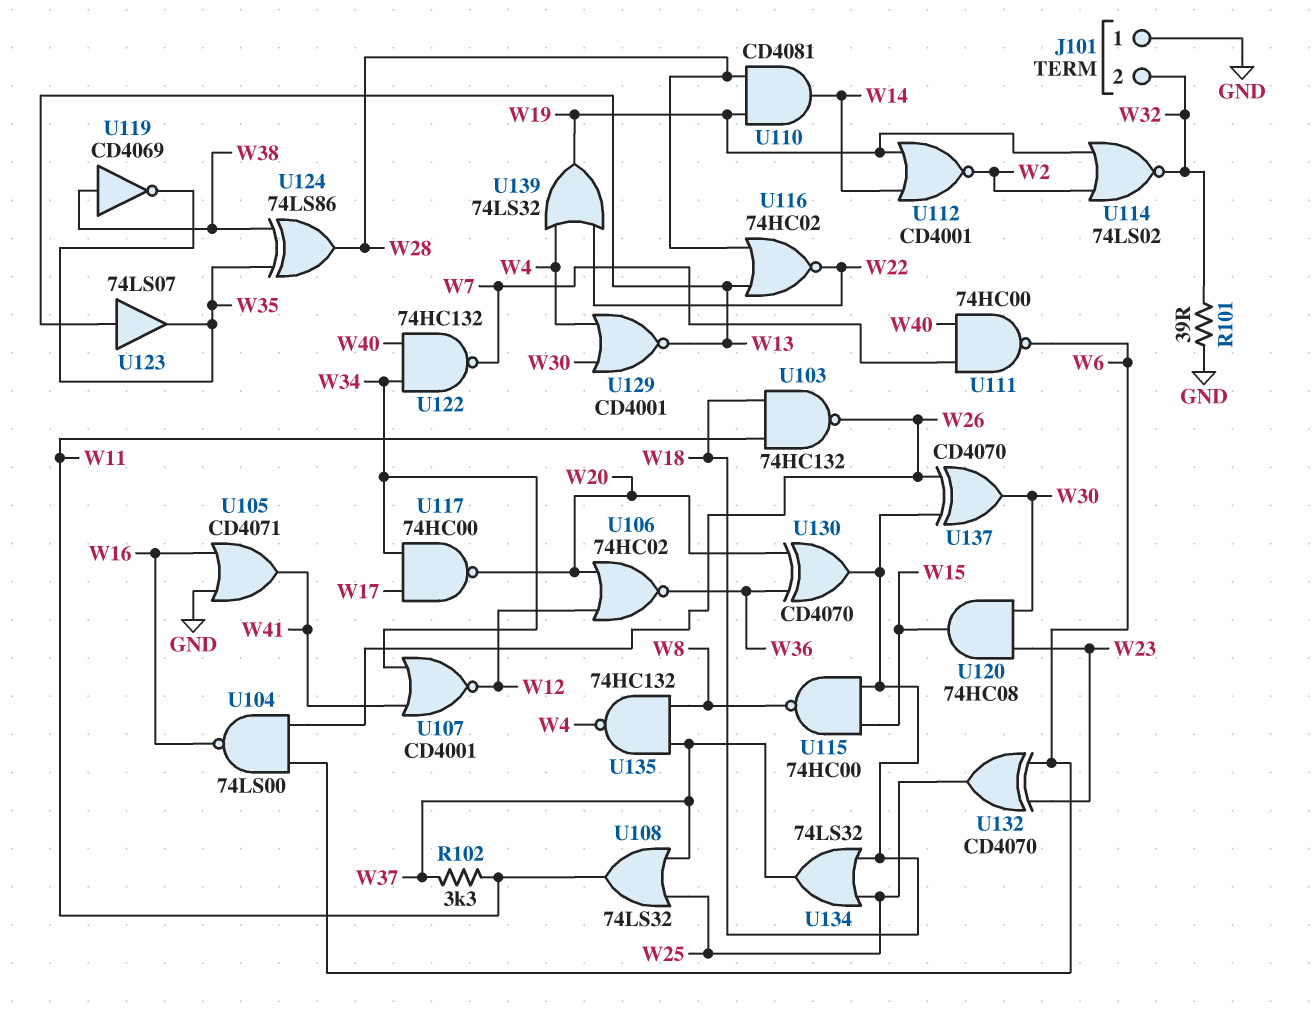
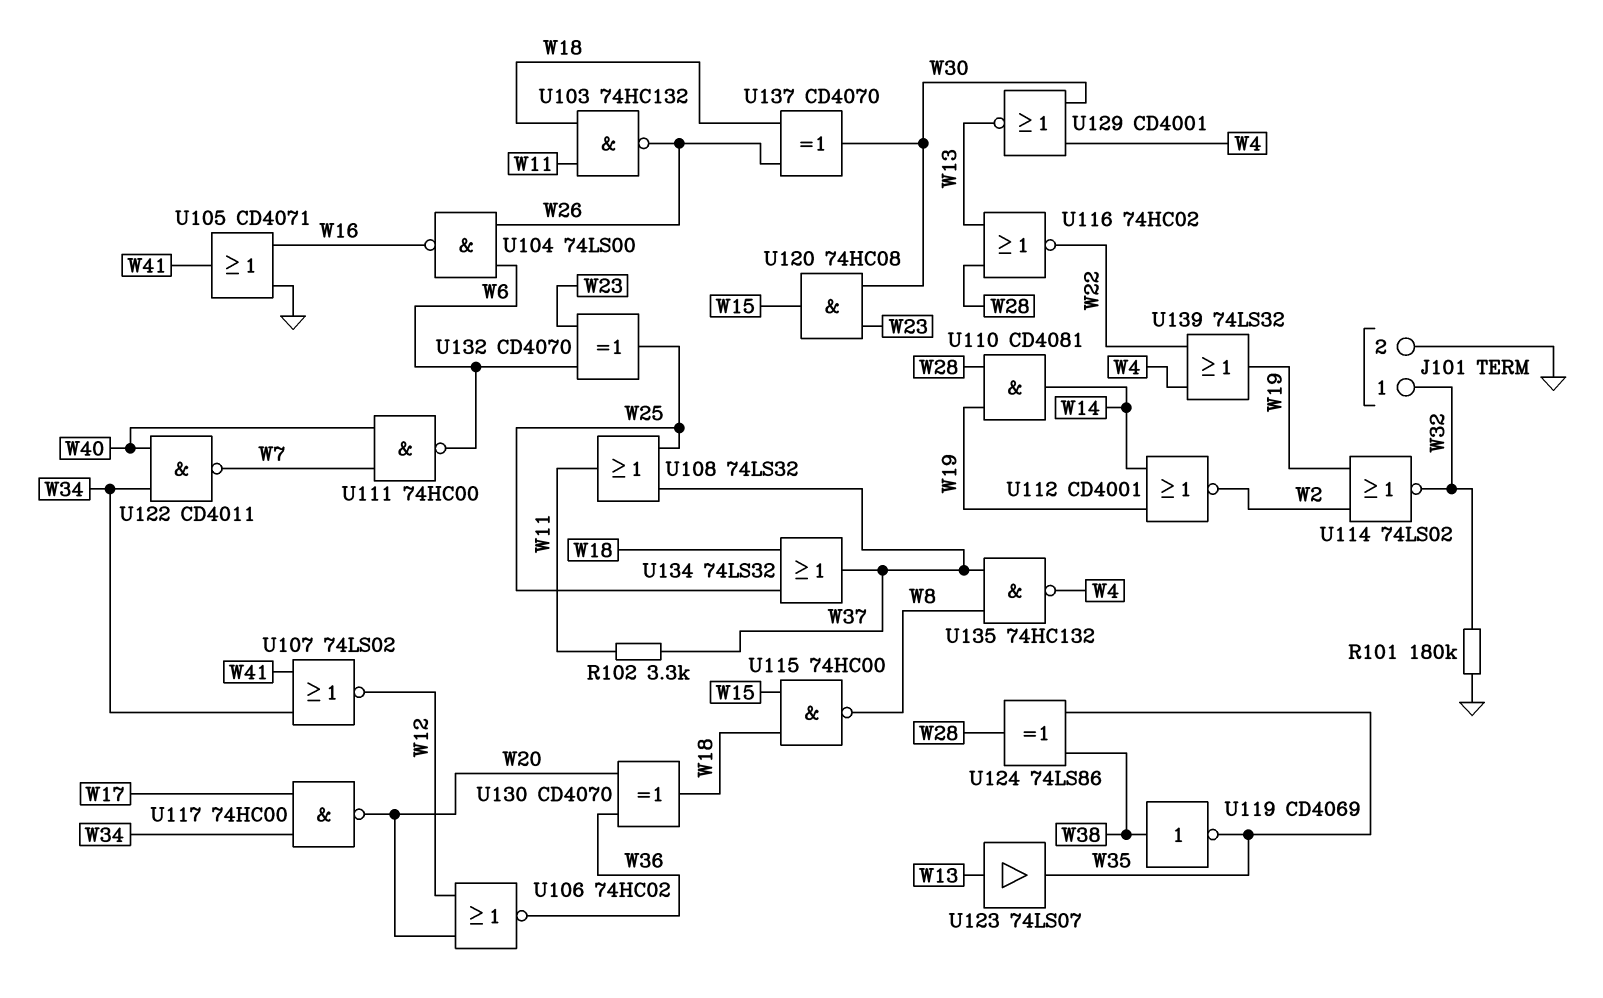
J101 pin 1: GND -> W32
J101 pin 2: W32 -> GND
R101: 39 (GND, W32) -> 180k (GND, W32)
U107: NOR CD4001 (in W34, in W41, out W12) -> NOR 74LS02 (in W34, in W41, out W12)
U122: NAND 74HC132 (in W34, in W40, out W7) -> NAND CD4011 (in W34, in W40, out W7)

